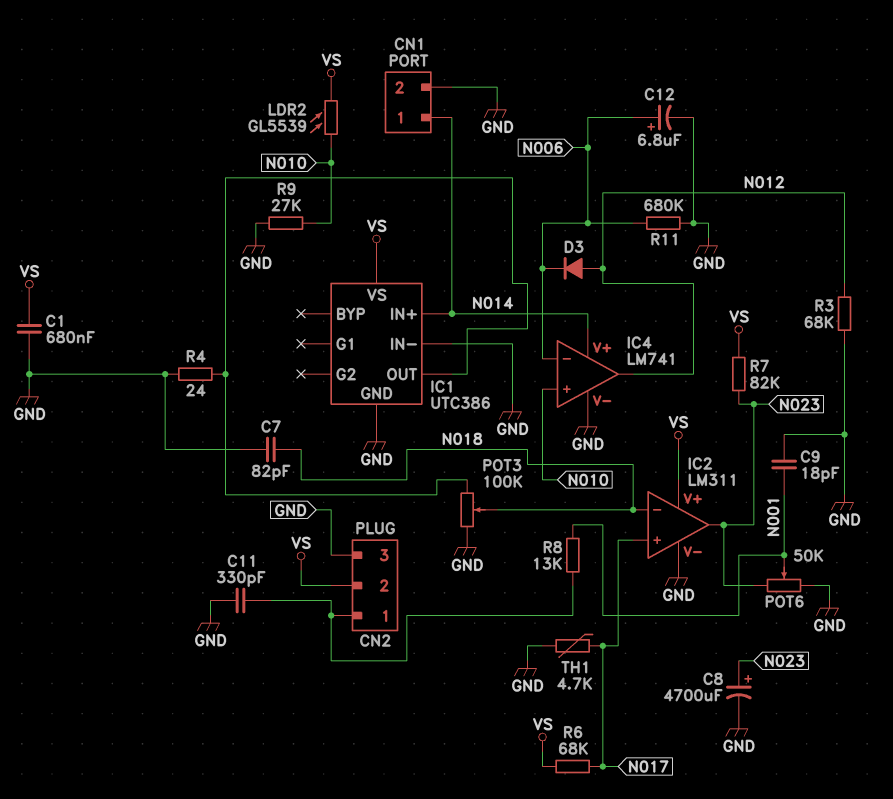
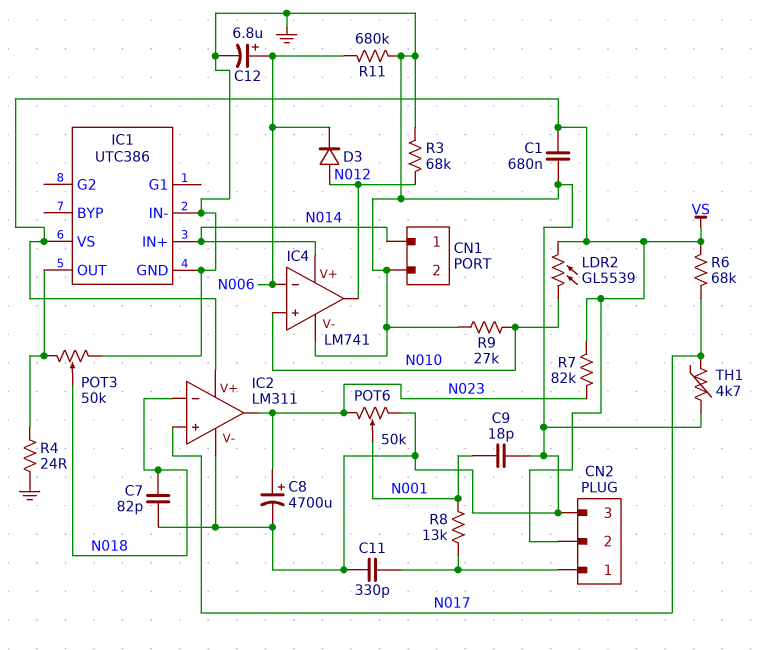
POT3: 100k (GND, IC1/OUT, wiper N018) -> 50k (GND, IC1/OUT, wiper N018)

